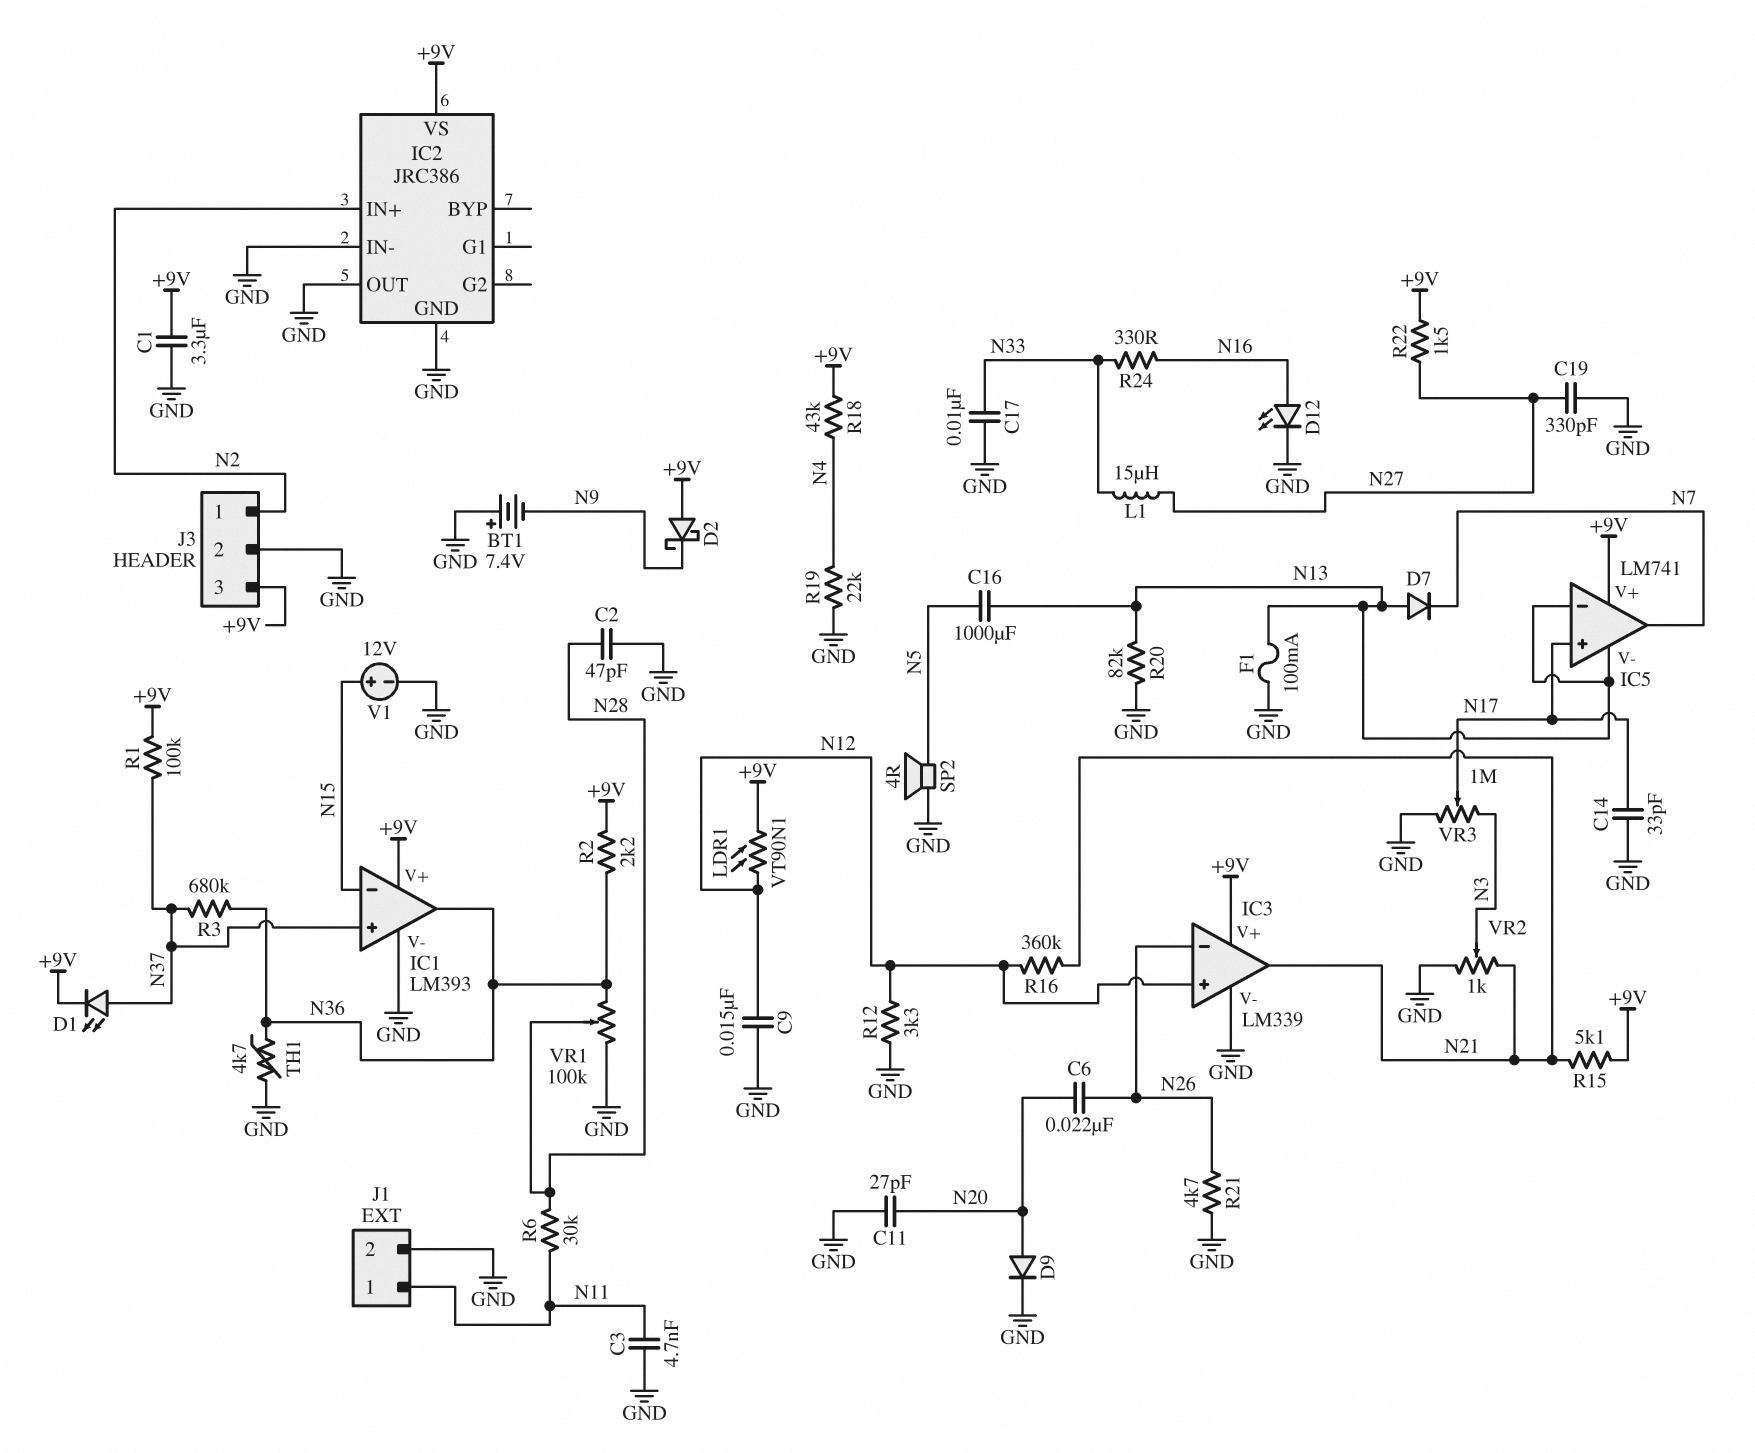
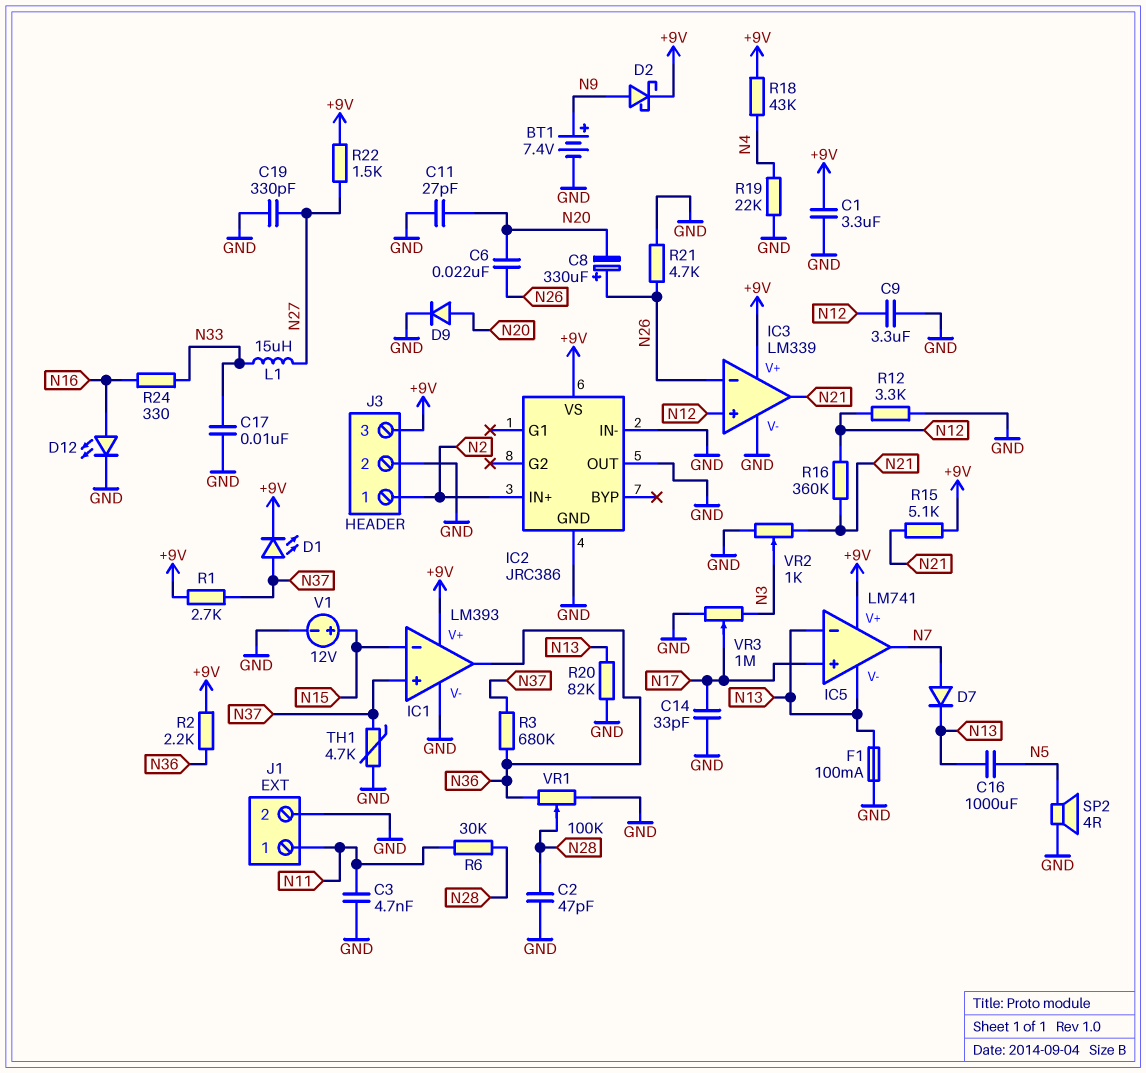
BT1: 7.4V (plus GND, minus N9) -> 7.4V (plus N9, minus GND)
C8: none -> 330uF (plus N26, minus N20)
C9: 15nF (GND, N12) -> 3.3uF (GND, N12)
D2: schottky (A +9V, K N9) -> schottky (A N9, K +9V)
D7: diode (A N13, K N7) -> diode (A N7, K N13)
LDR1: VT90N1 (+9V, N12) -> none
R1: 100k (+9V, N37) -> 2.7k (+9V, N37)
TH1: 4.7k (GND, N36) -> 4.7k (GND, N37)

